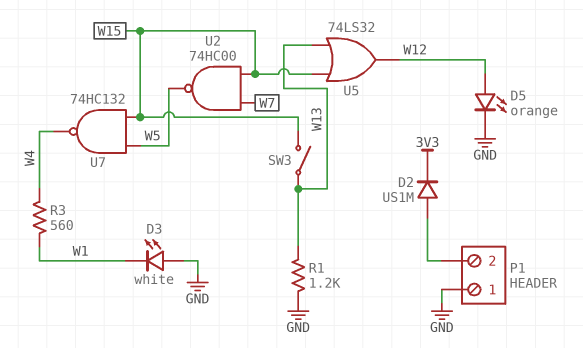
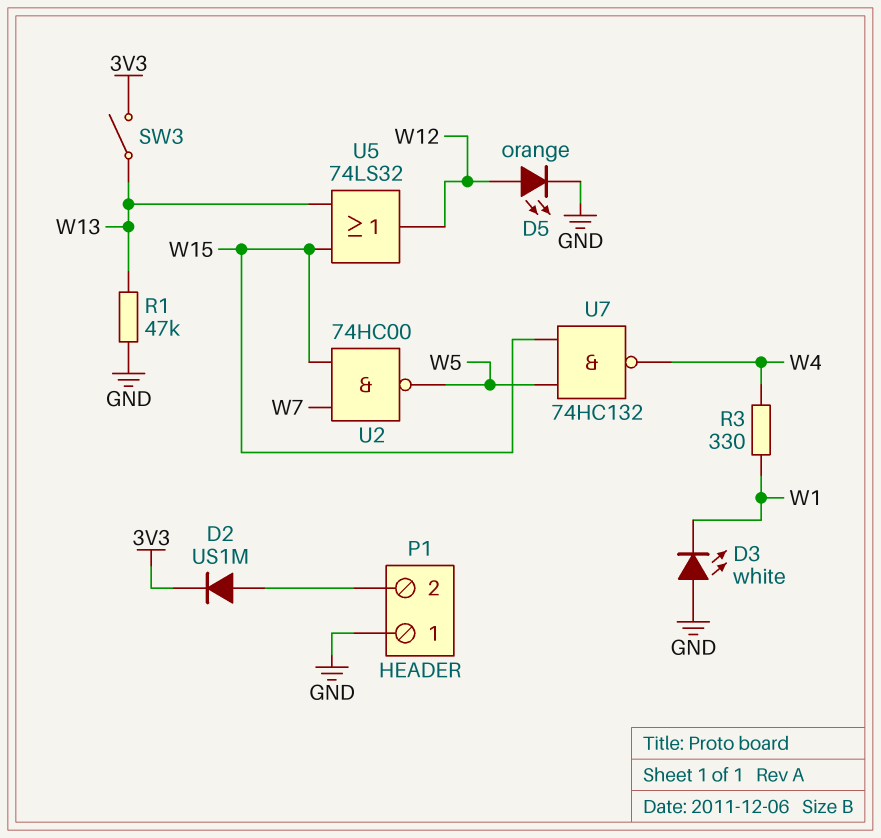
R1: 1.2k (GND, W13) -> 47k (GND, W13)
R3: 560 (W1, W4) -> 330 (W1, W4)
SW3: switch (W13, W15) -> switch (3V3, W13)

